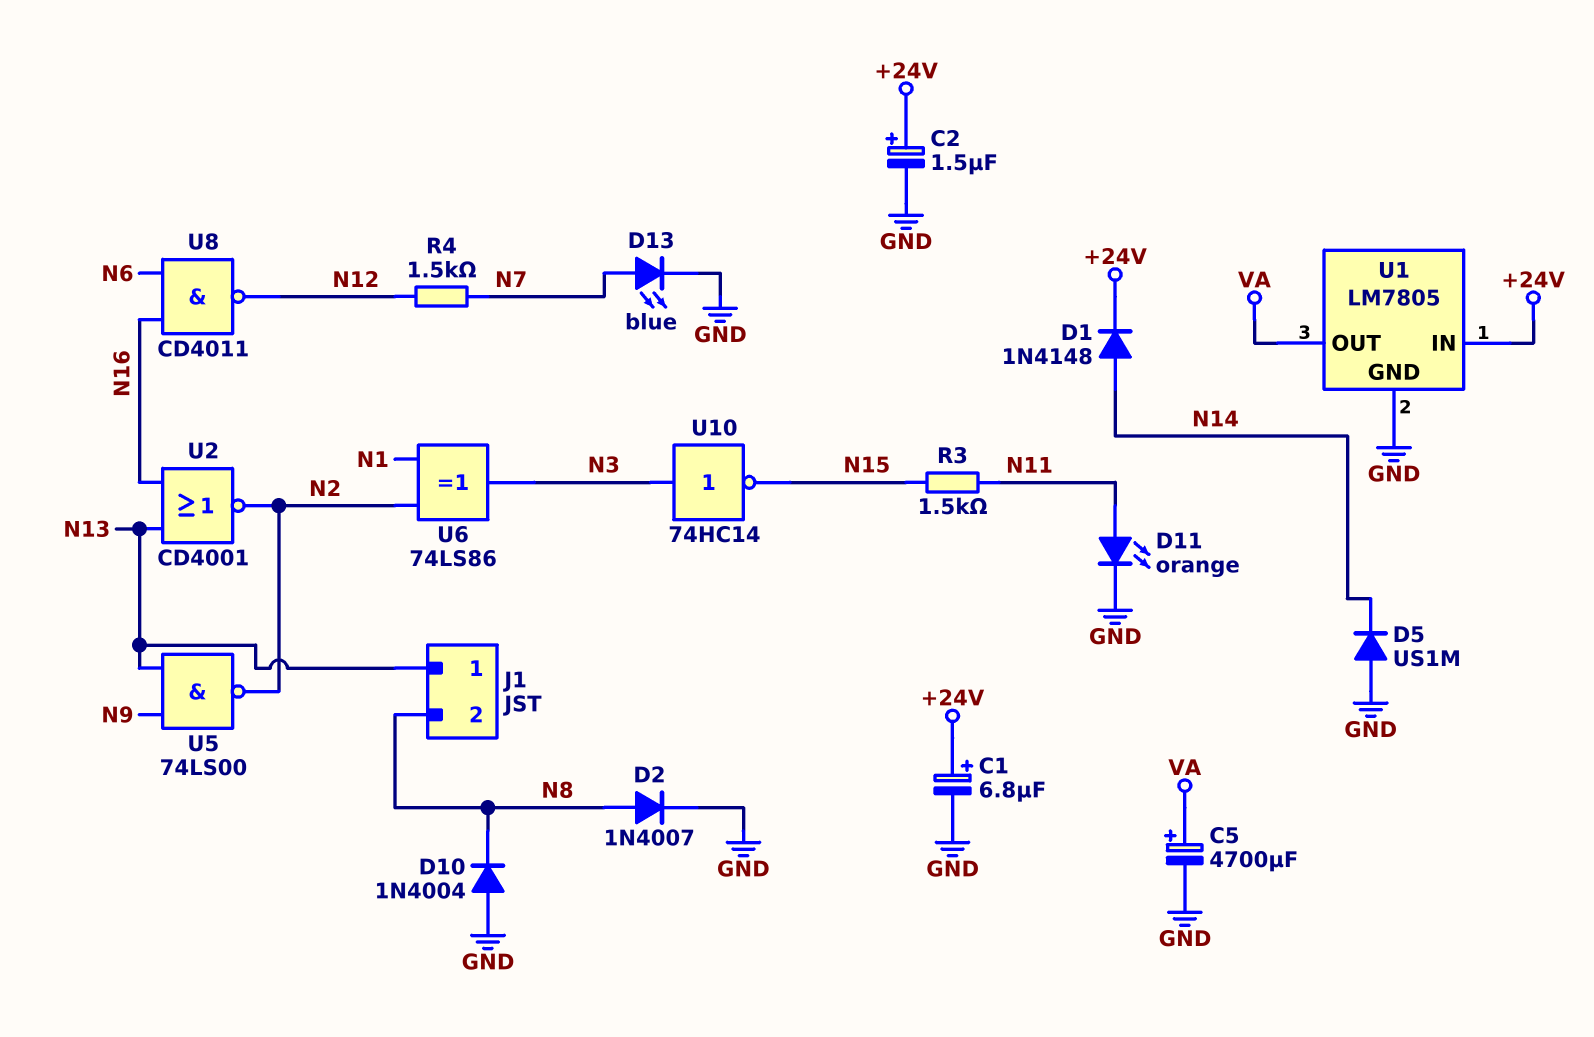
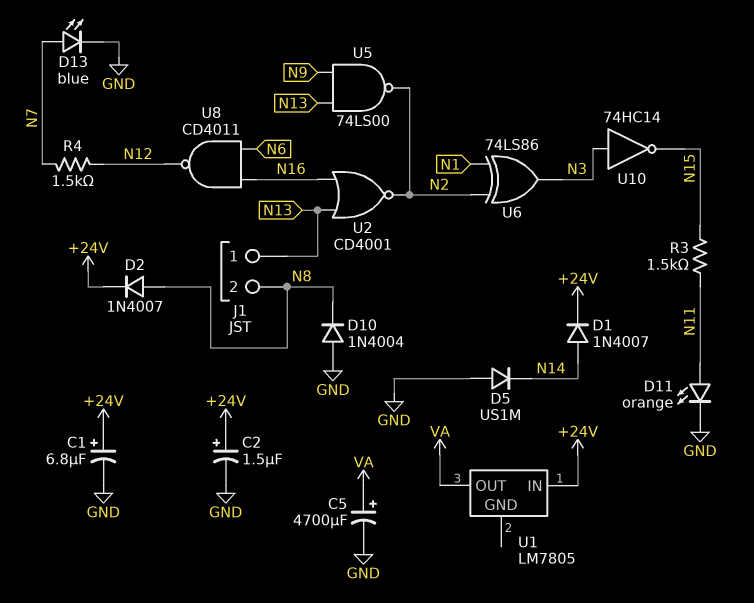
D1: diode 1N4148 (A N14, K +24V) -> diode 1N4007 (A N14, K +24V)
D2: diode 1N4007 (A N8, K GND) -> diode 1N4007 (A N8, K +24V)
U1 pin GND: GND -> none

